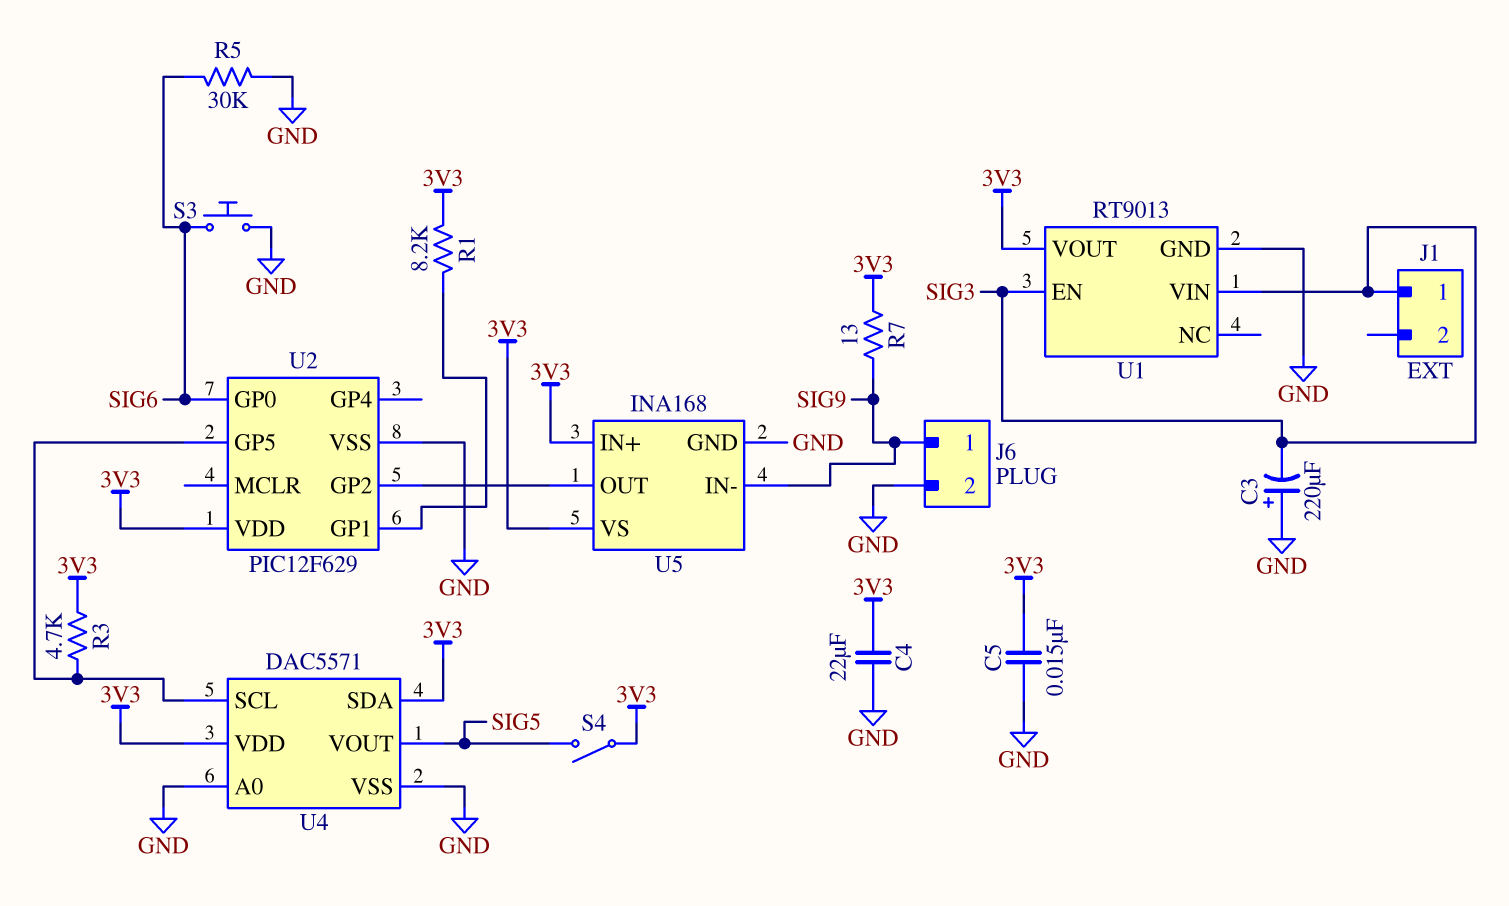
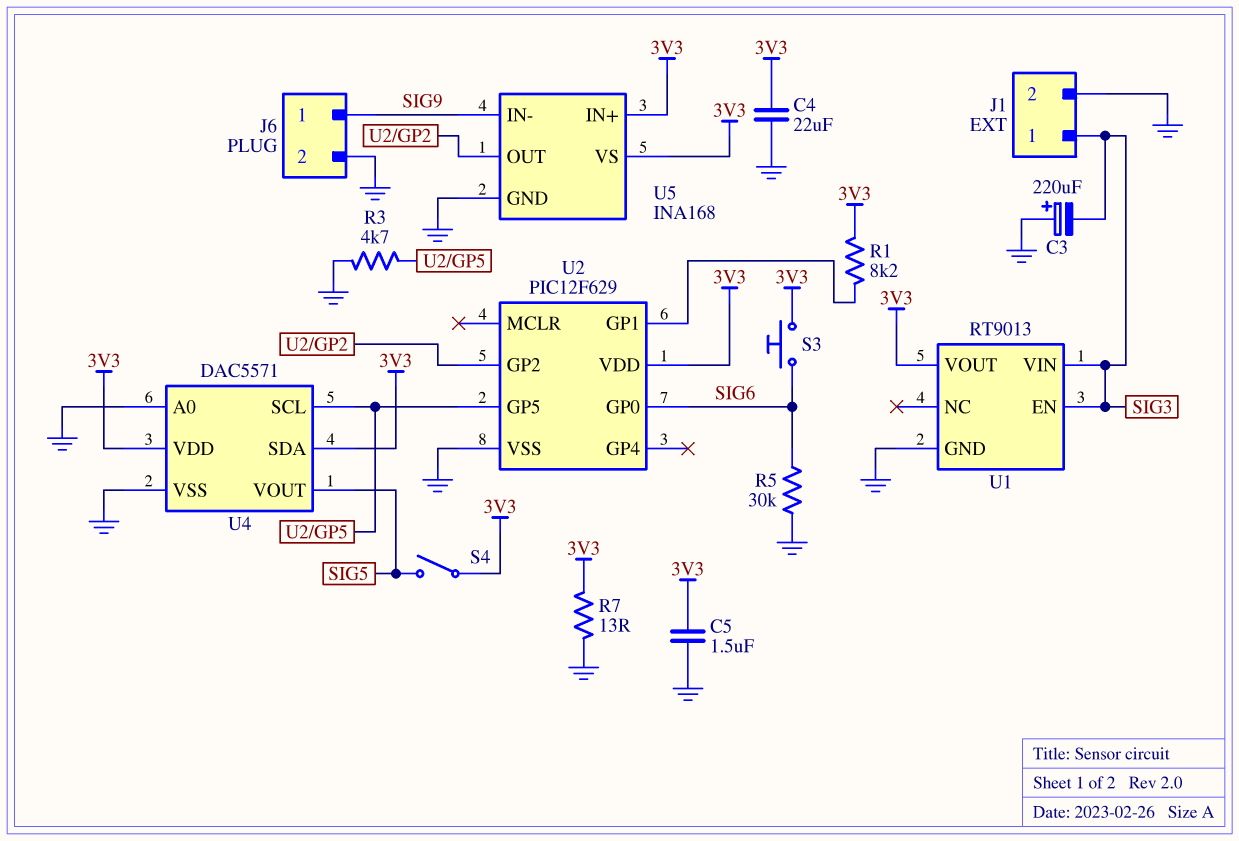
C5: 15nF (3V3, GND) -> 1.5uF (3V3, GND)
J1 pin 2: none -> GND
R3: 4.7k (3V3, U2/GP5) -> 4.7k (GND, U2/GP5)
R7: 13 (3V3, SIG9) -> 13 (3V3, GND)
S3: button (GND, SIG6) -> button (3V3, SIG6)

